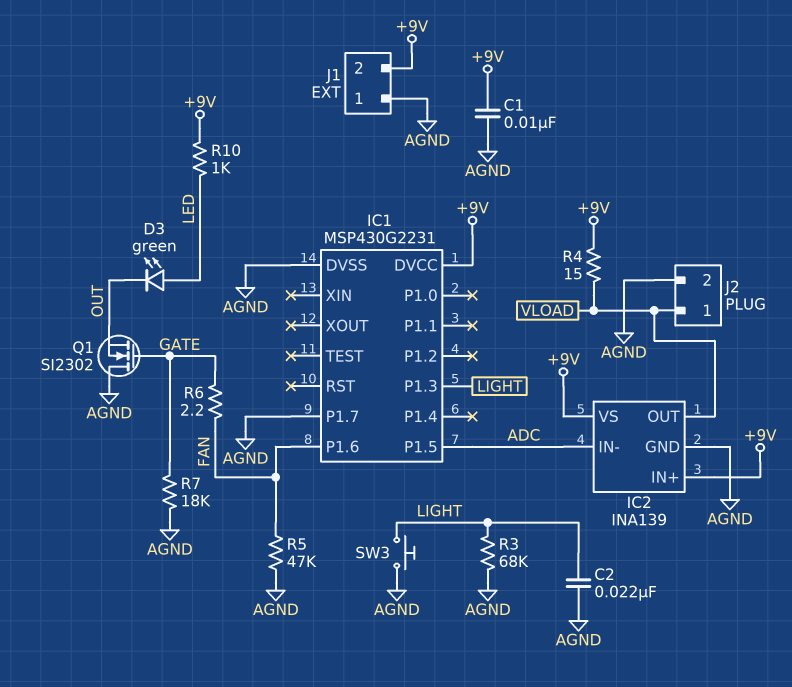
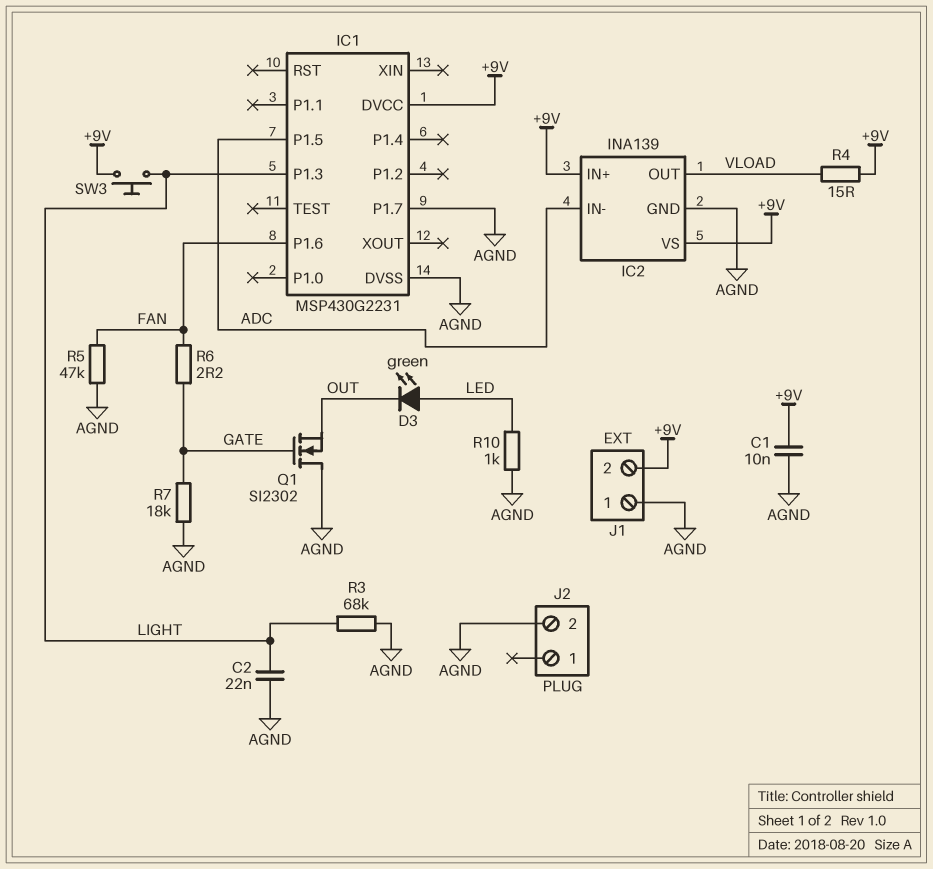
J2 pin 1: VLOAD -> none
R10: 1k (+9V, LED) -> 1k (AGND, LED)
SW3: button (AGND, LIGHT) -> button (+9V, LIGHT)

